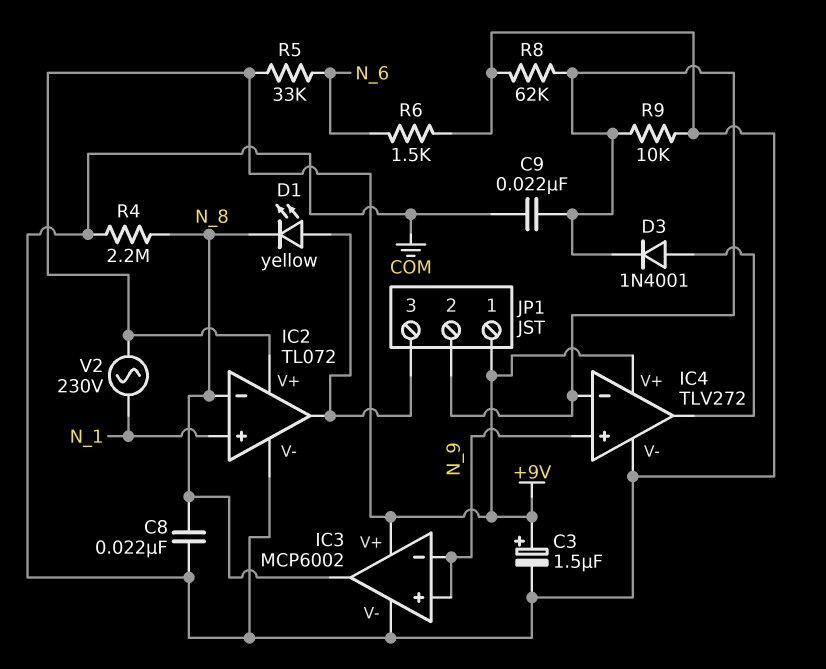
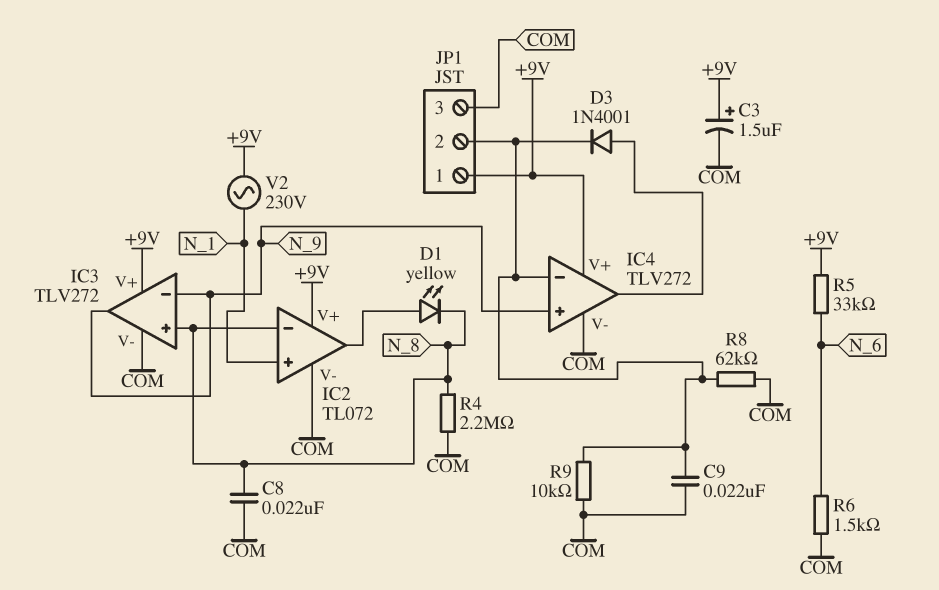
IC3: MCP6002 -> TLV272
IC3 pin in+: N_9 -> N_8
IC3 pin out: N_8 -> N_9
JP1 pin 3: IC2/out -> COM

